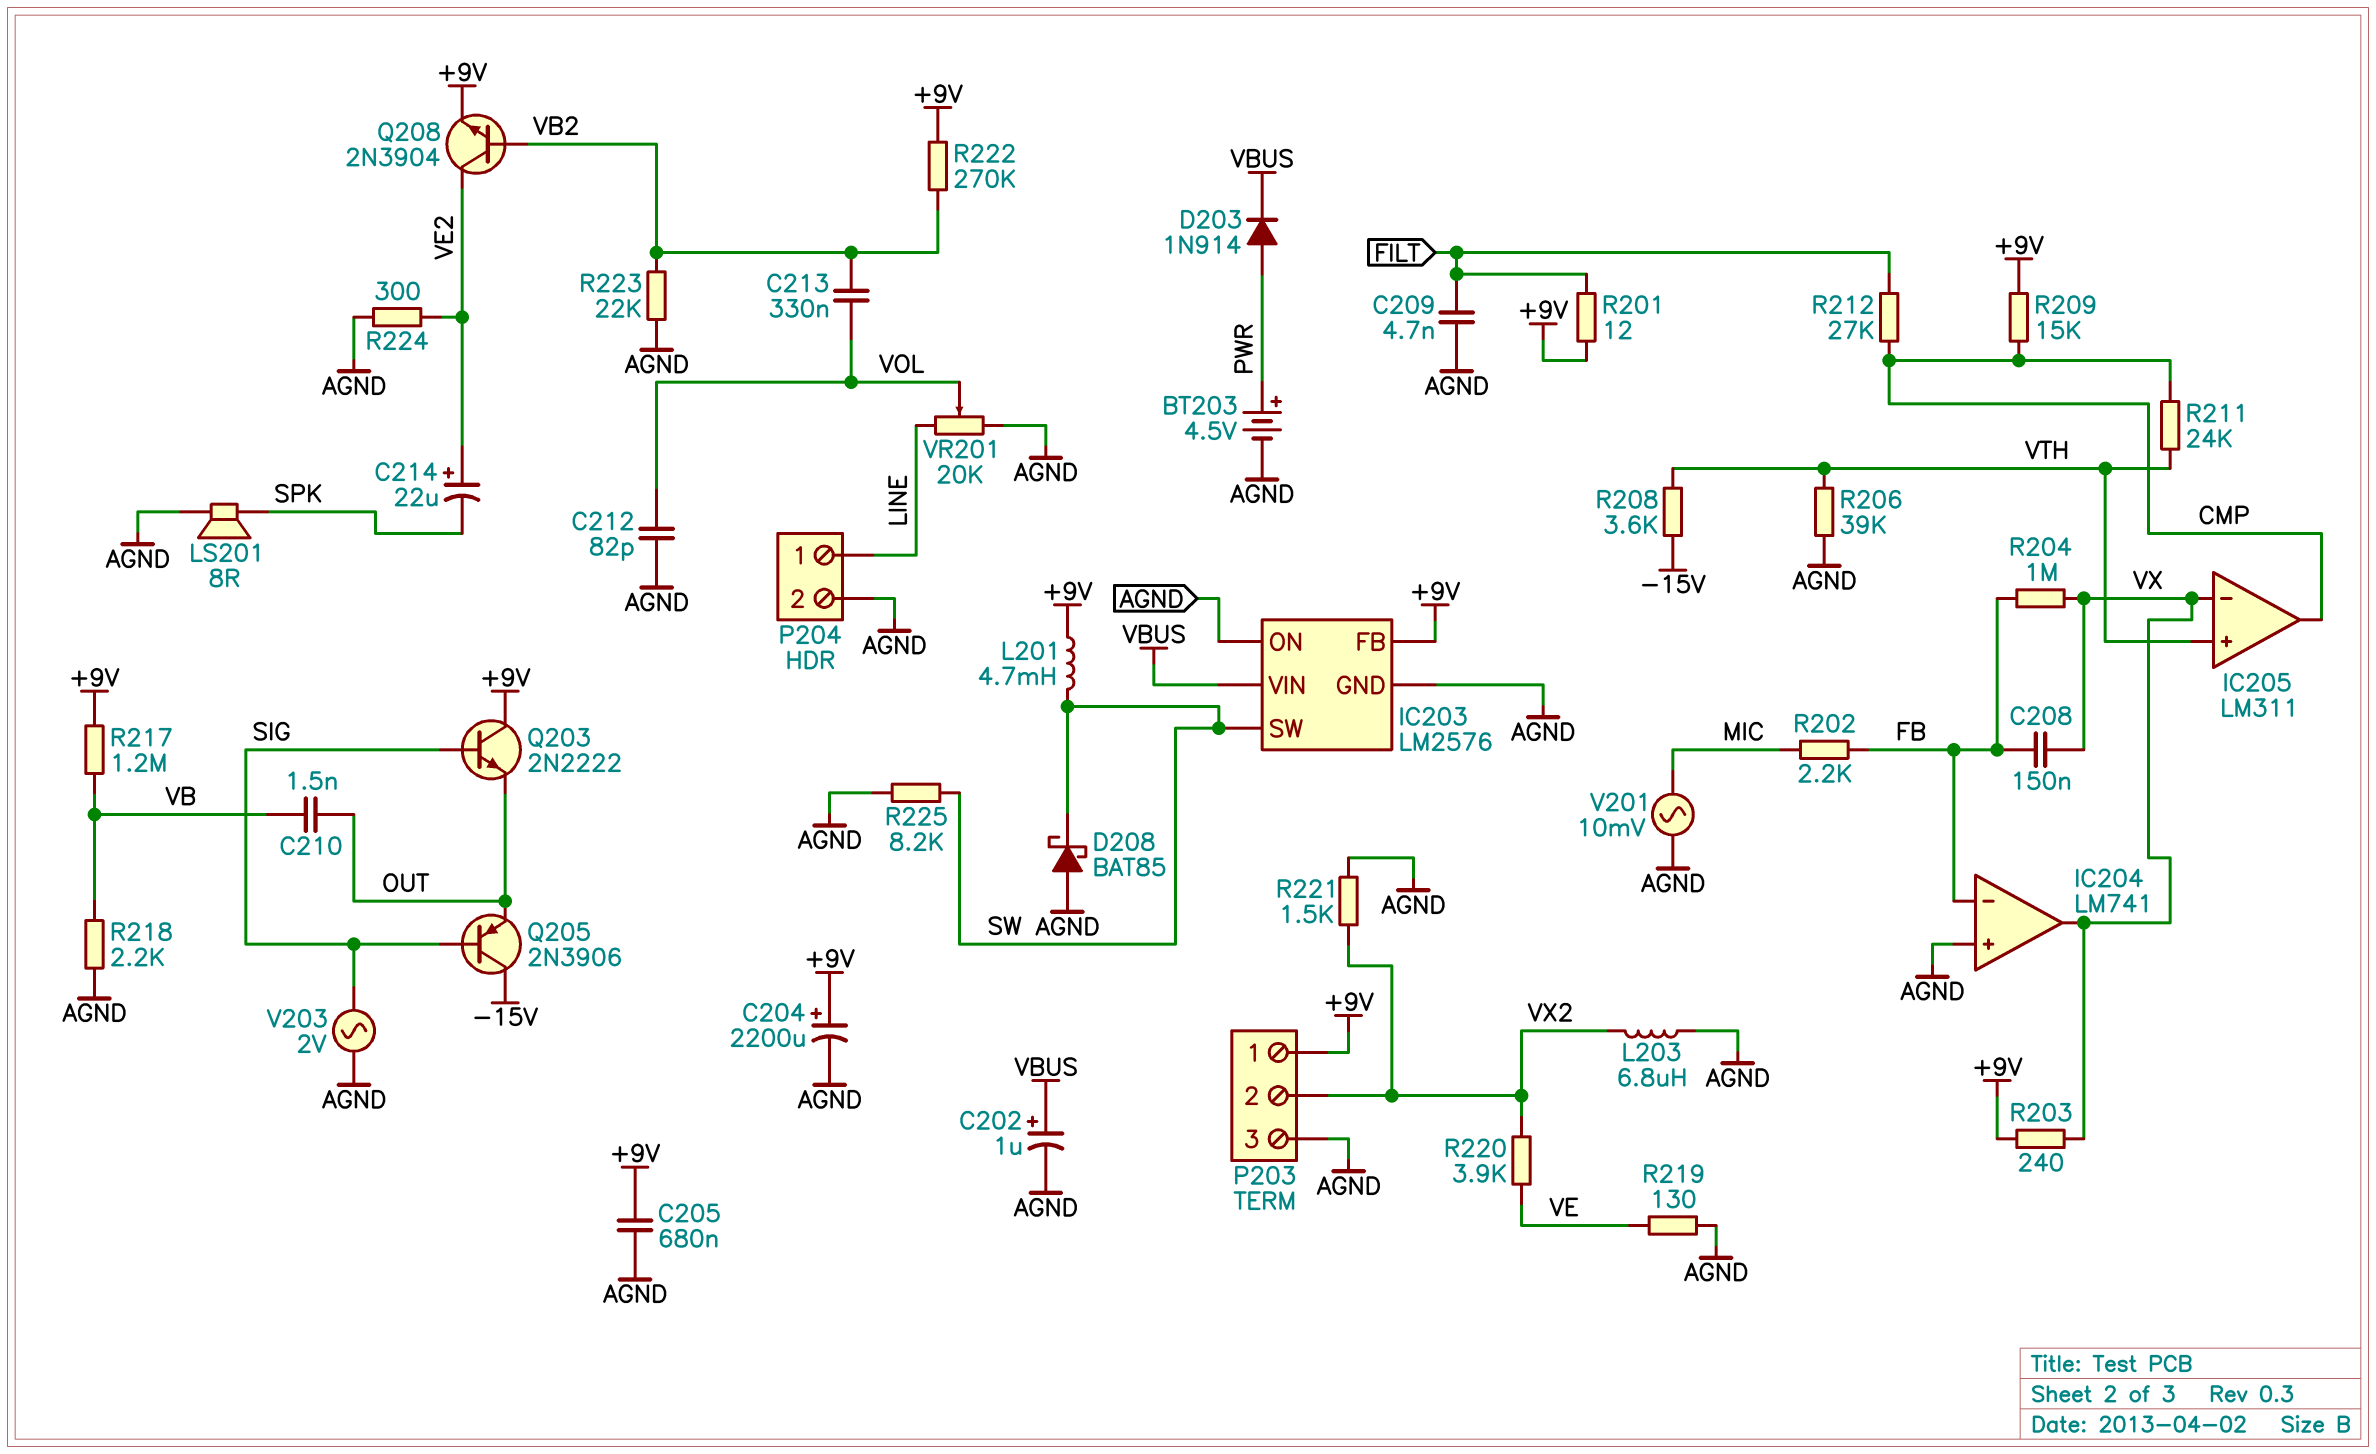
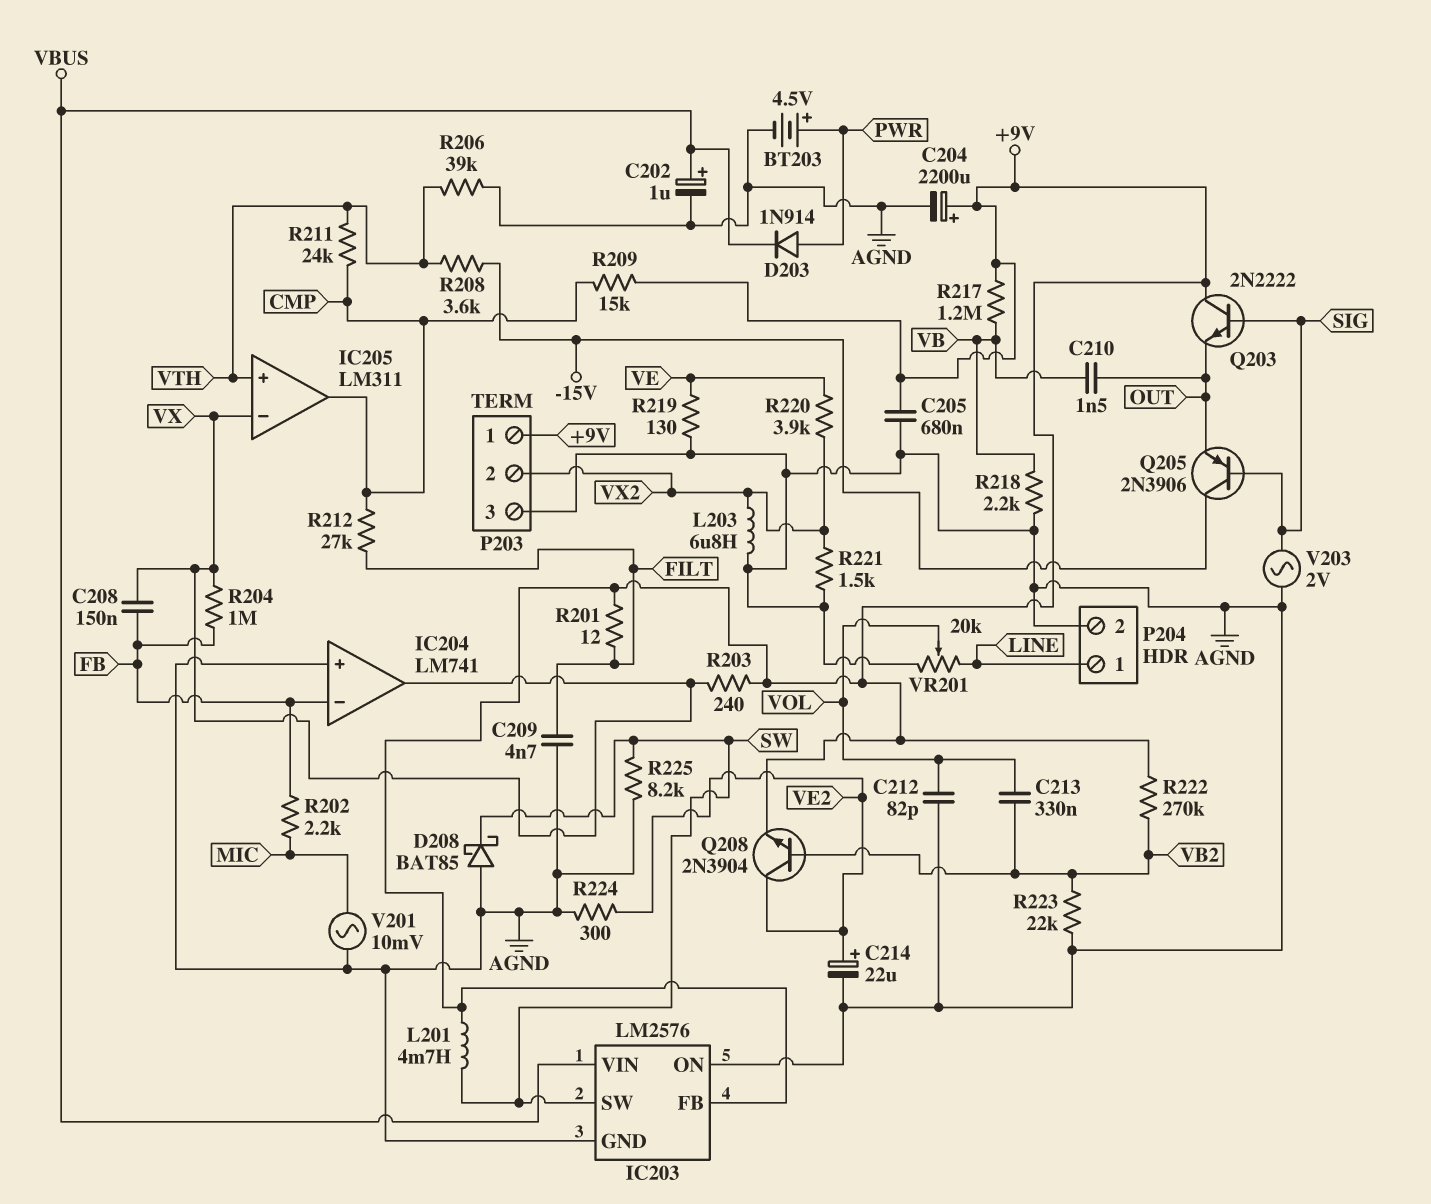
C214: 22uF (plus VE2, minus SPK) -> 22uF (plus VE2, minus AGND)
LS201: speaker 8R (AGND, SPK) -> none

